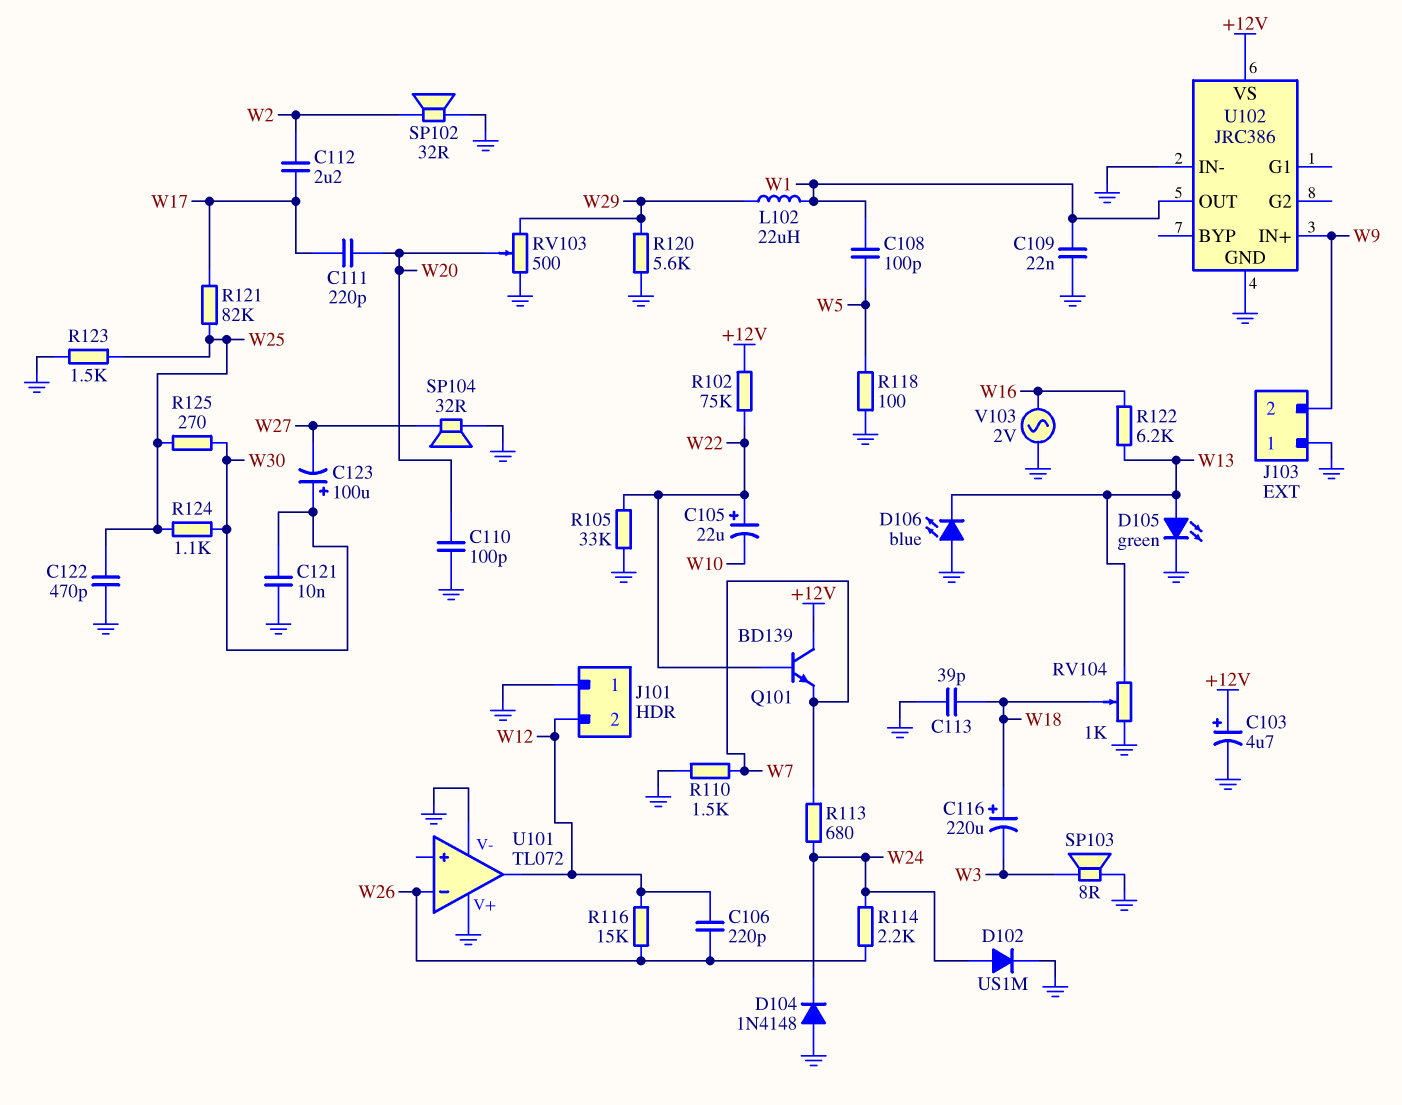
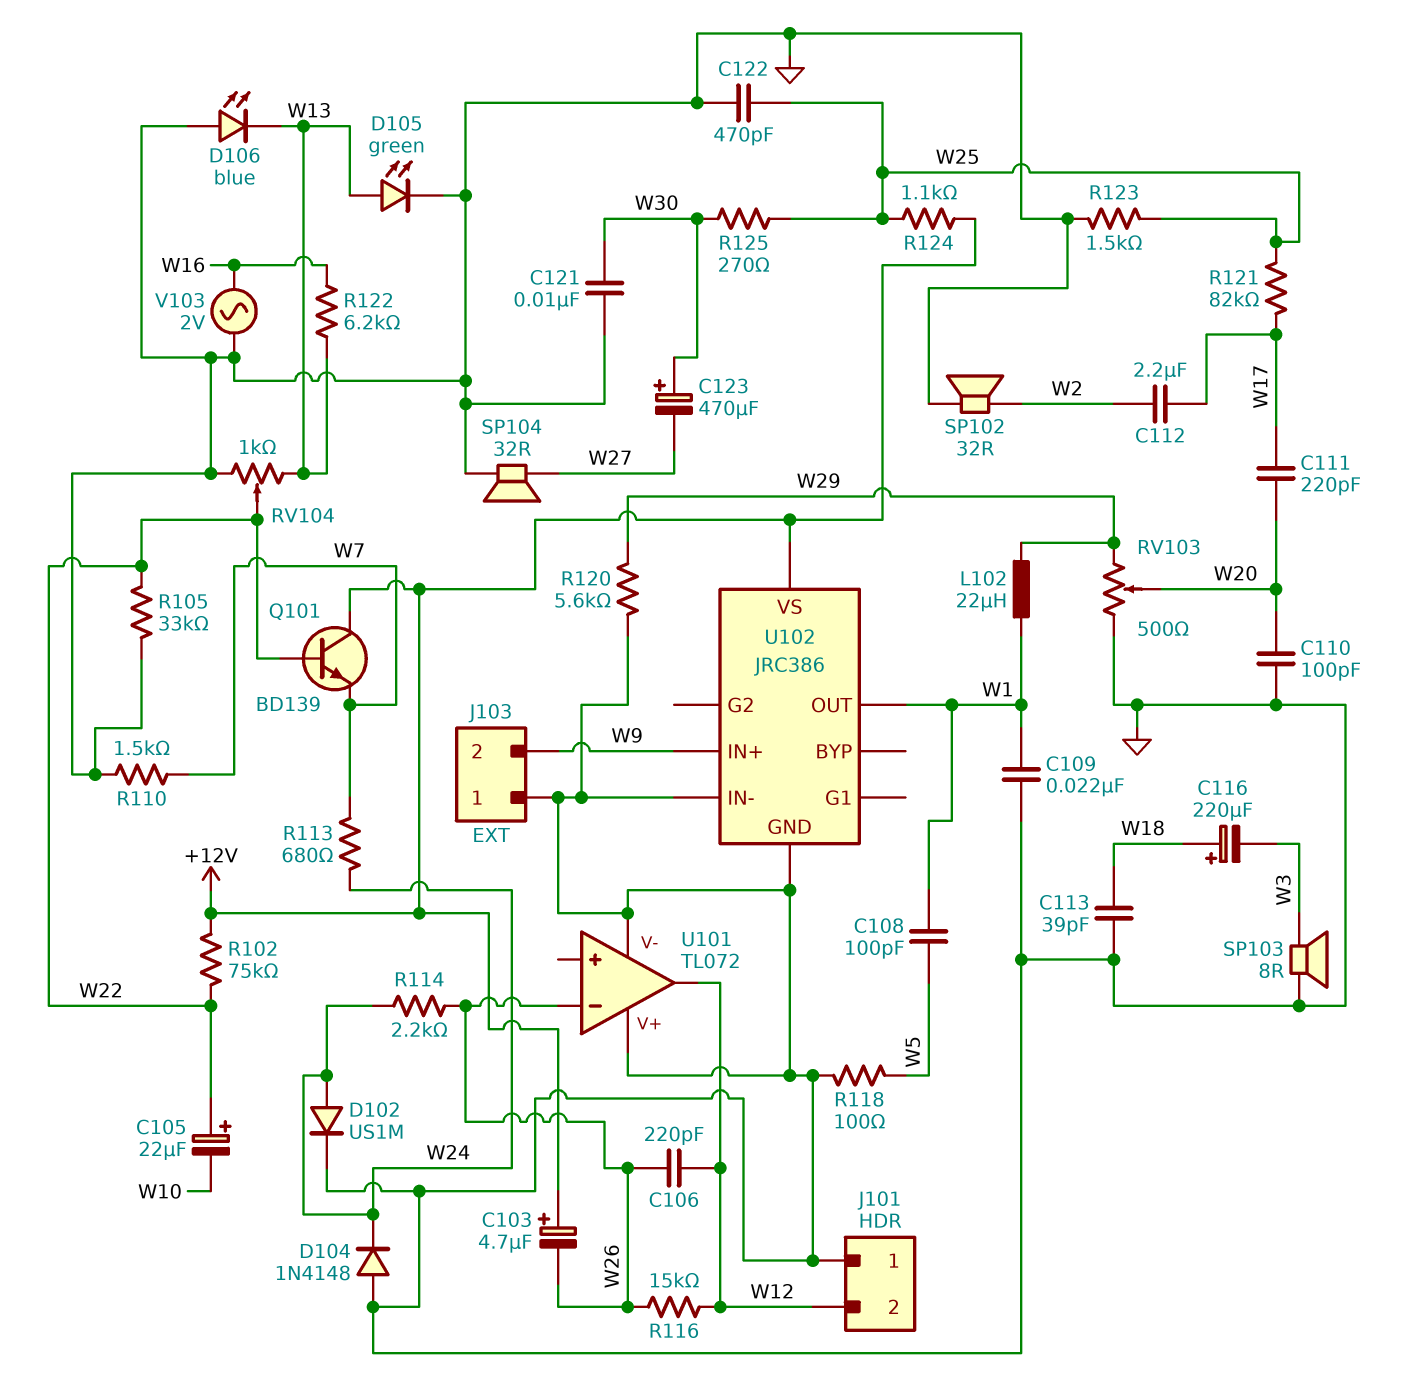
C103: 4.7uF (plus +12V, minus GND) -> 4.7uF (plus +12V, minus W26)
C123: 100uF (plus W30, minus W27) -> 470uF (plus W30, minus W27)
R124: 1.1k (W25, W30) -> 1.1k (+12V, W25)
RV104: 1k (GND, W13, wiper W18) -> 1k (GND, W13, wiper W22)

